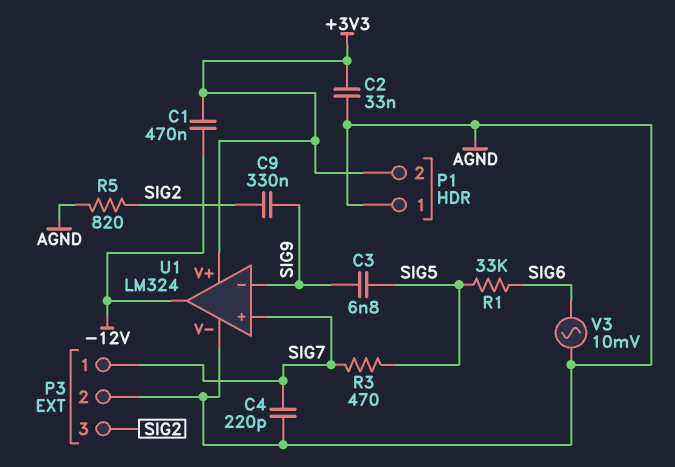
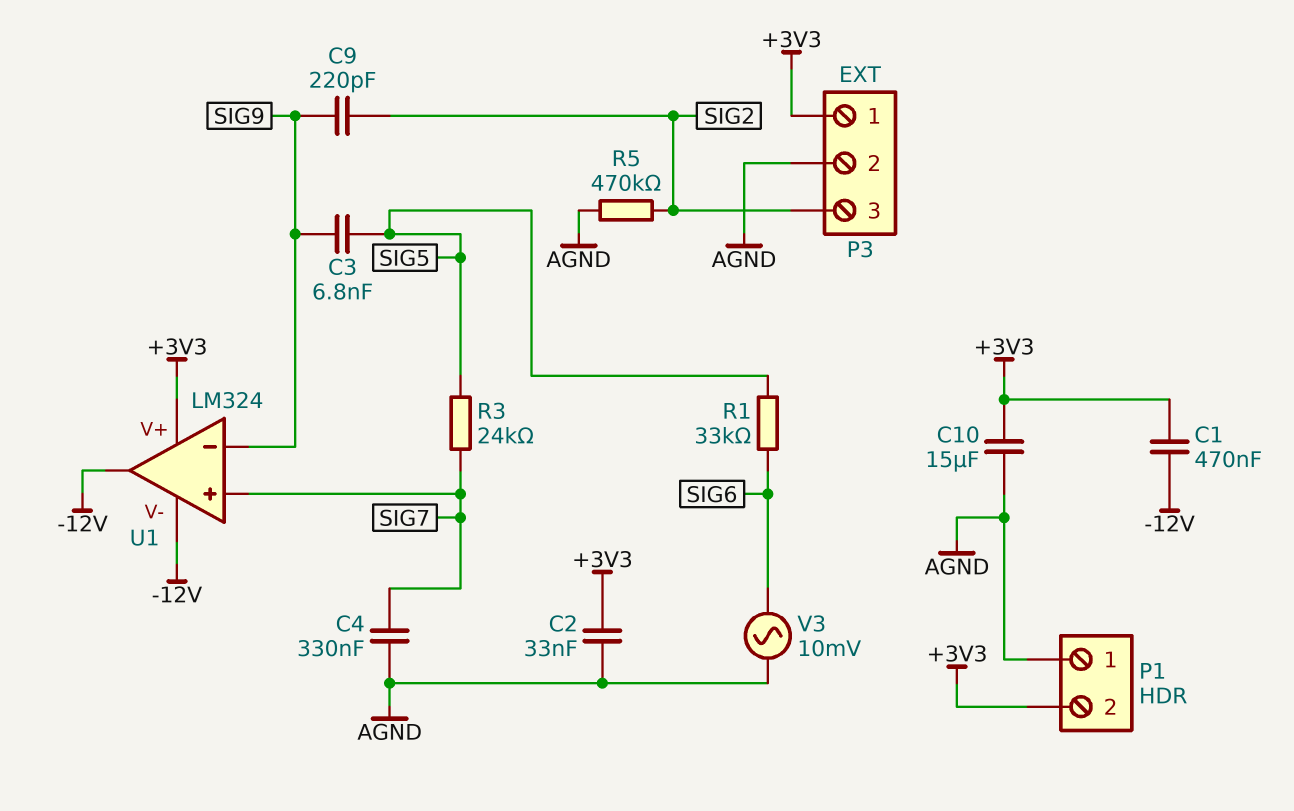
C4: 220pF (AGND, SIG7) -> 330nF (AGND, SIG7)
C9: 330nF (SIG2, SIG9) -> 220pF (SIG2, SIG9)
C10: none -> 15uF (+3V3, AGND)
P3 pin 1: SIG7 -> +3V3
R3: 470 (SIG5, SIG7) -> 24k (SIG5, SIG7)
R5: 820 (AGND, SIG2) -> 470k (AGND, SIG2)
U1 pin V-: AGND -> -12V

